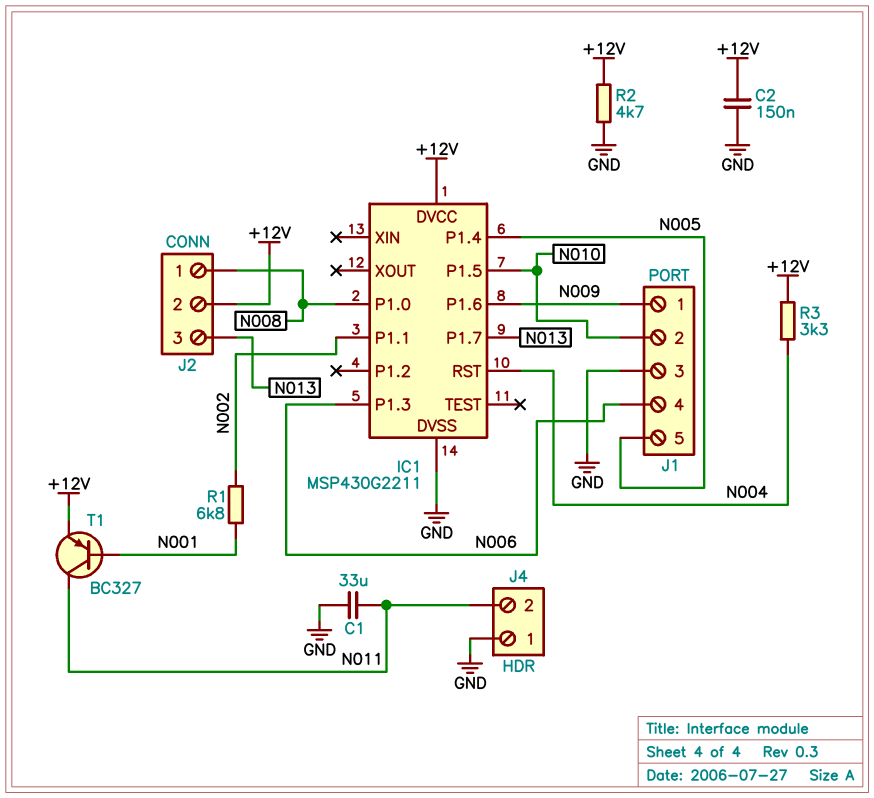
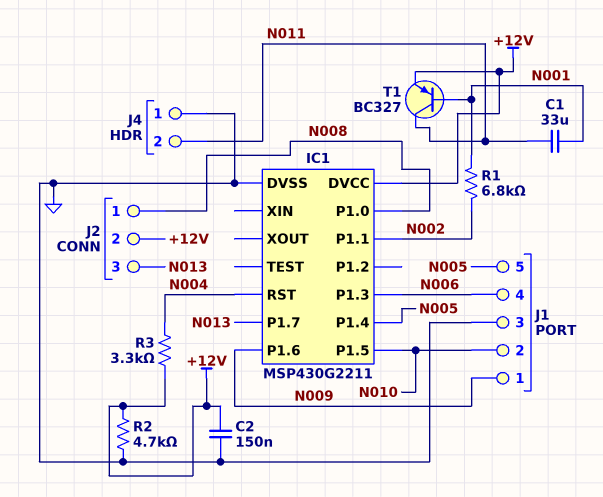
C1: 33uF (GND, N011) -> 33uF (N001, N011)

